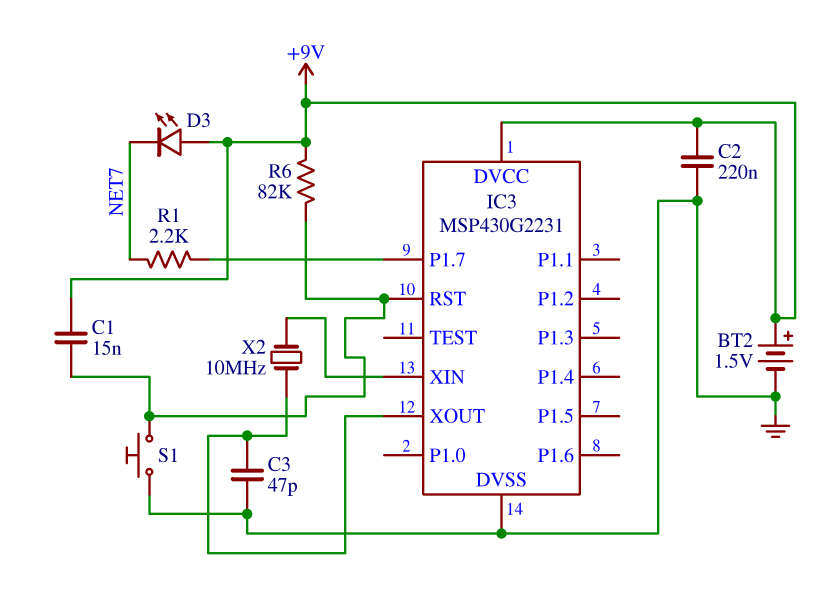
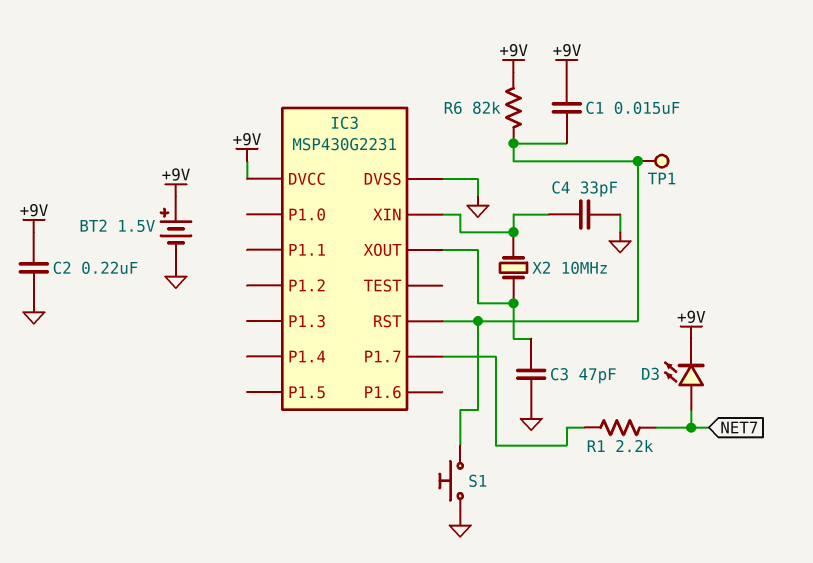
C4: none -> 33pF (GND, IC3/XIN)
D3: LED (A +9V, K NET7) -> LED (A NET7, K +9V)
TP1: none -> test point (IC3/RST)

